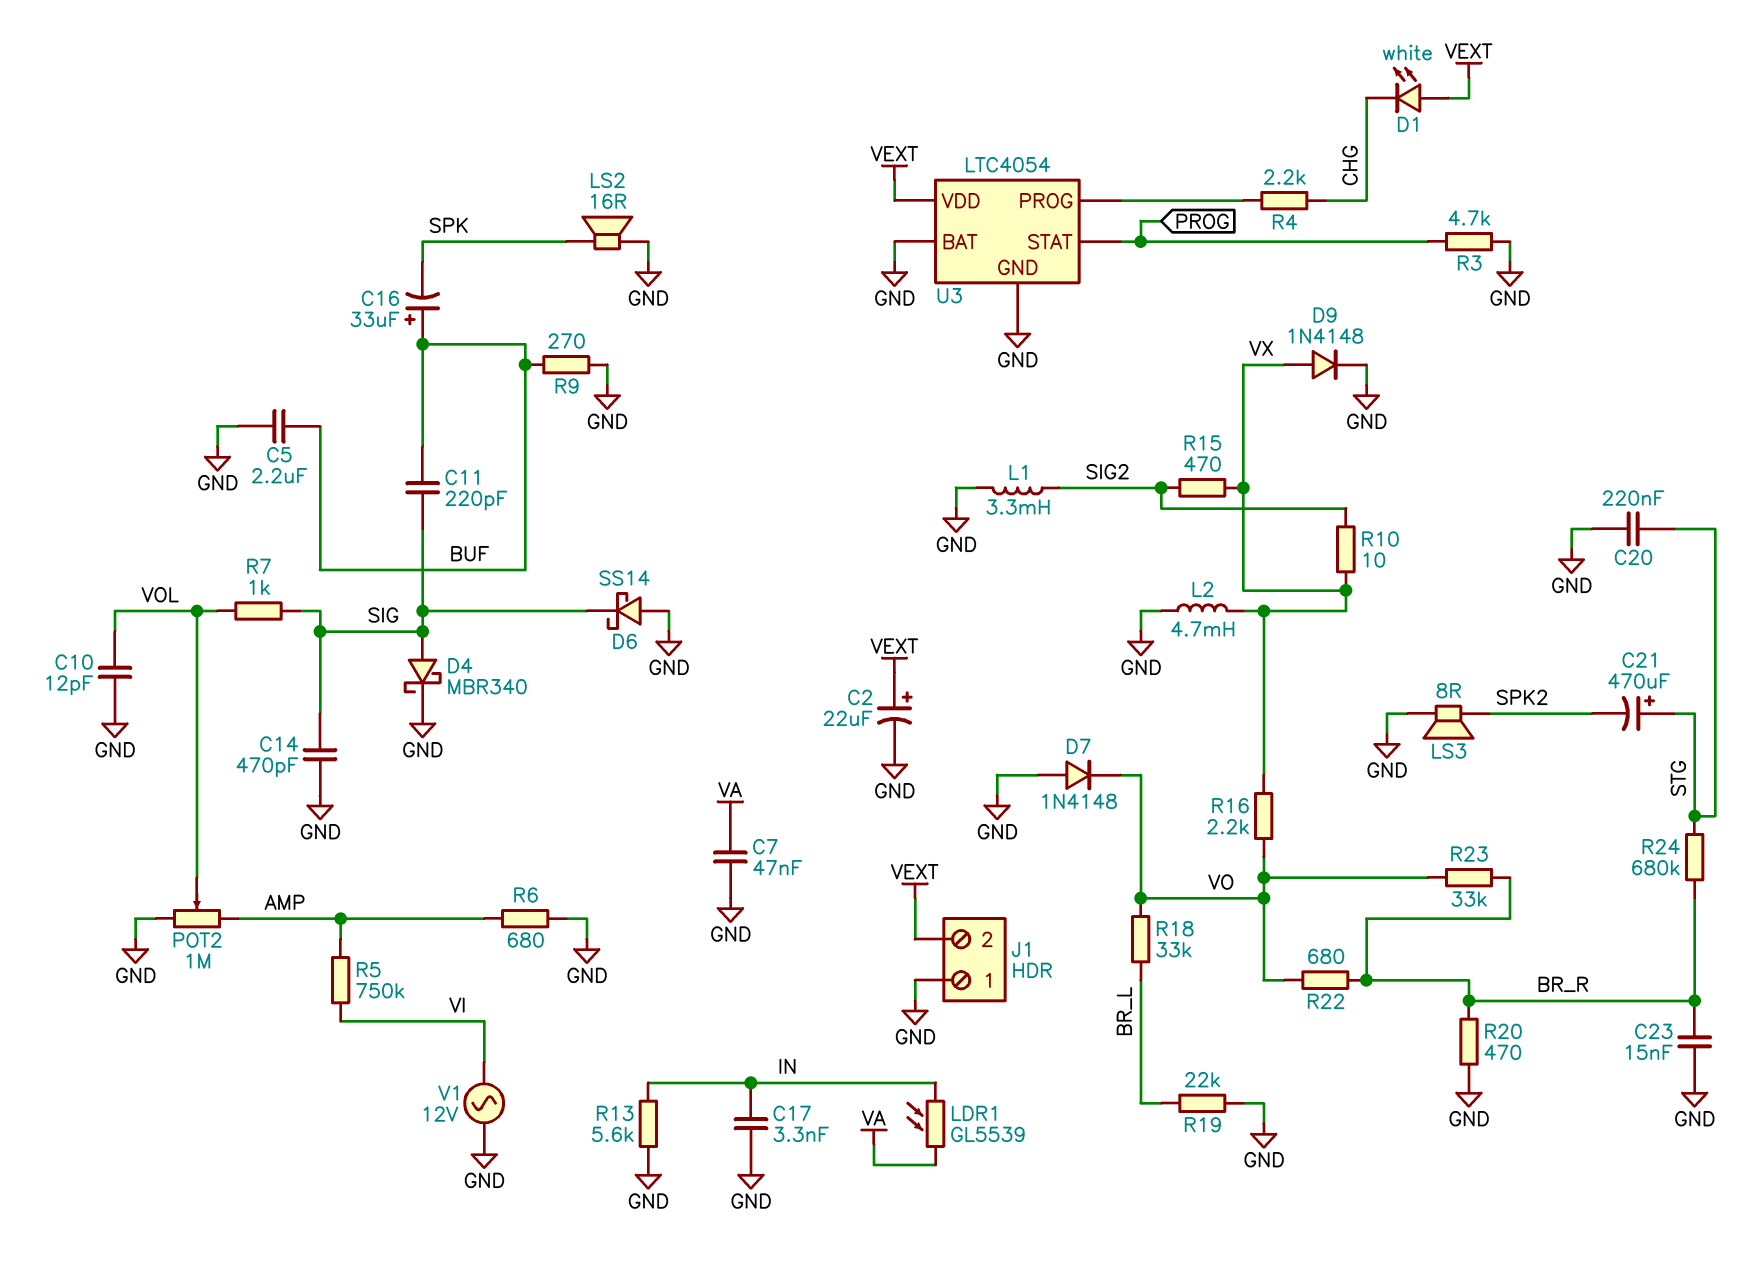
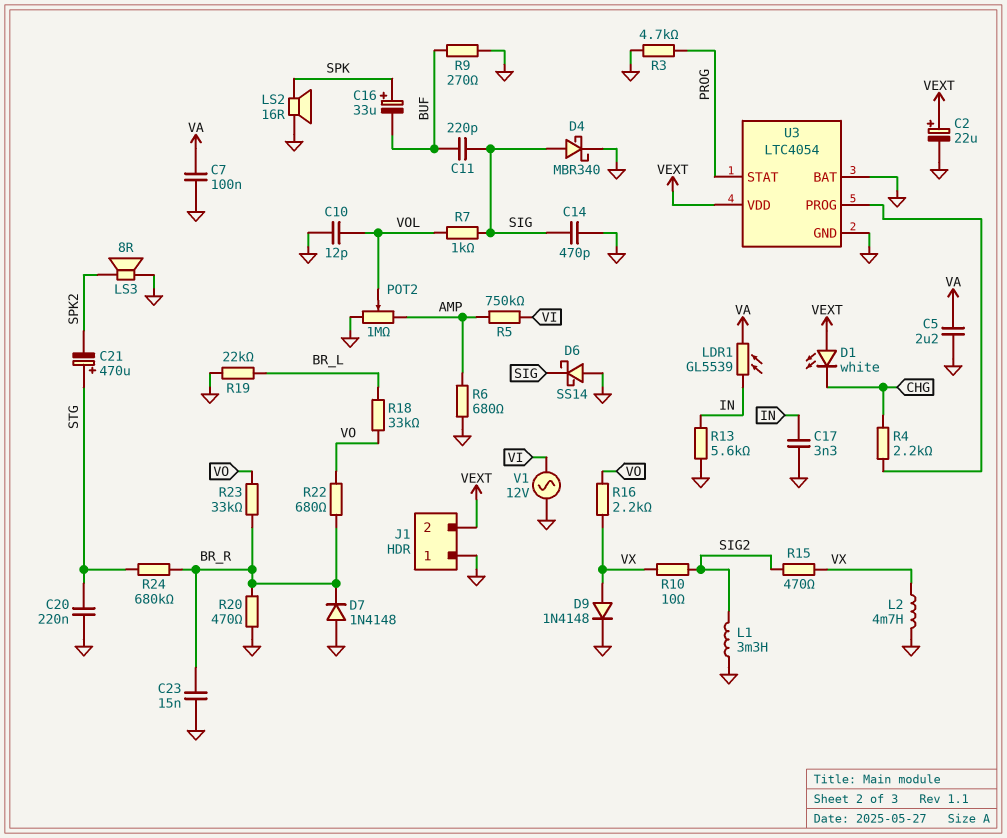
C5: 2.2uF (BUF, GND) -> 2.2uF (GND, VA)
C7: 47nF (GND, VA) -> 100nF (GND, VA)
C16: 33uF (plus BUF, minus SPK) -> 33uF (plus SPK, minus BUF)
D7: diode 1N4148 (A GND, K VO) -> diode 1N4148 (A GND, K BR_R)

